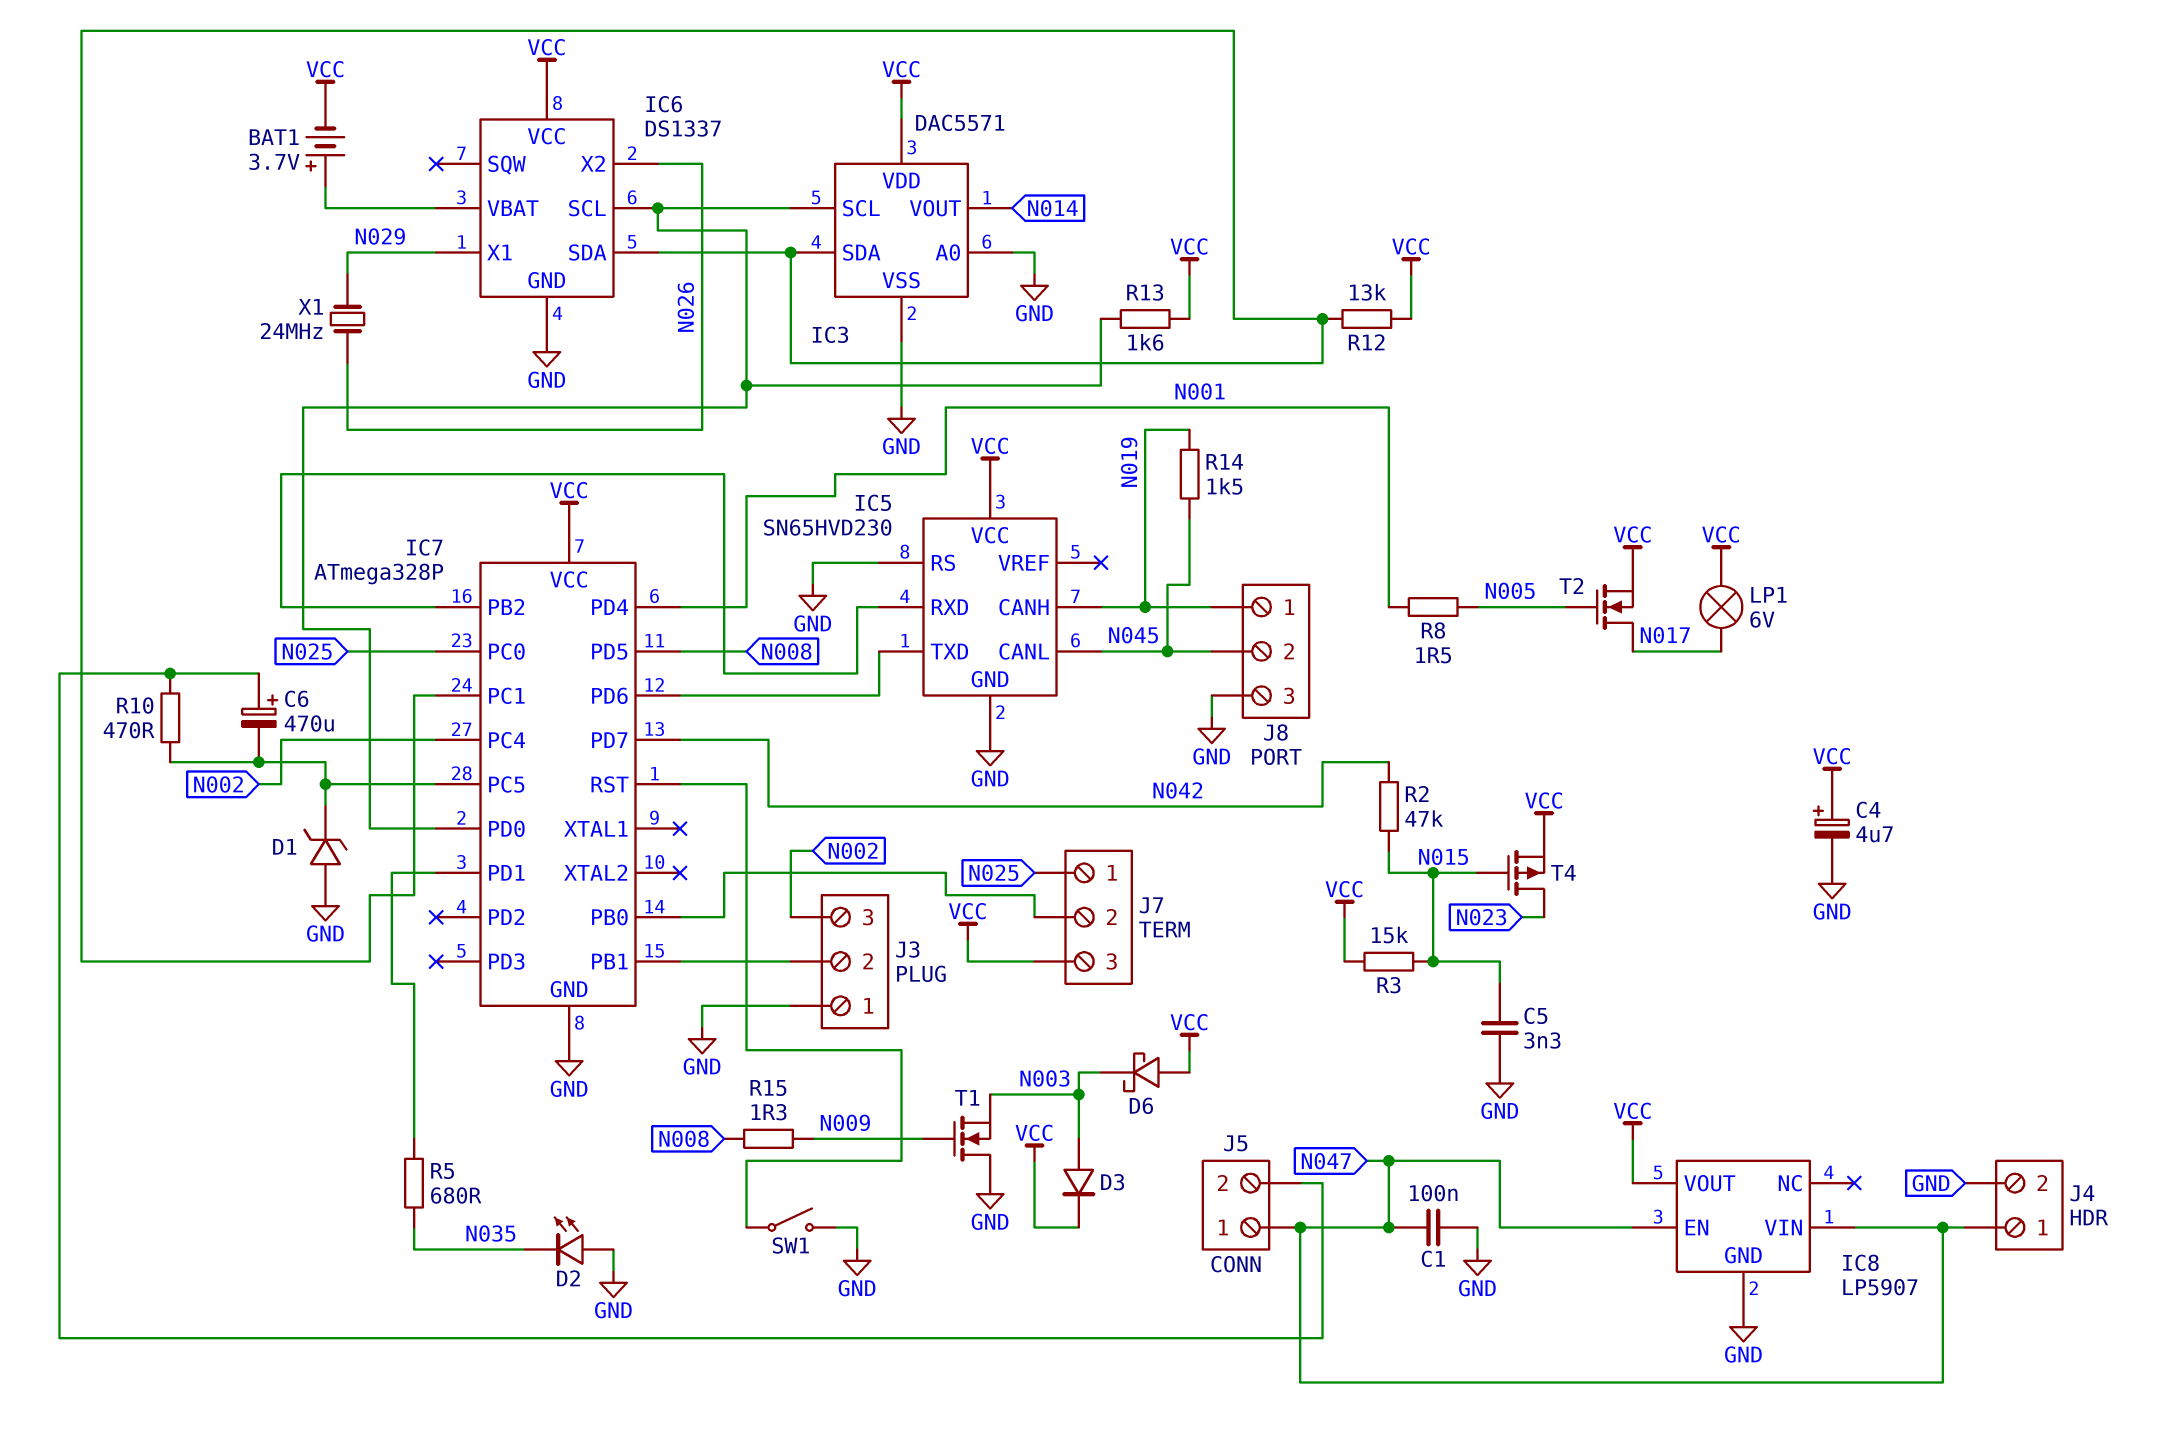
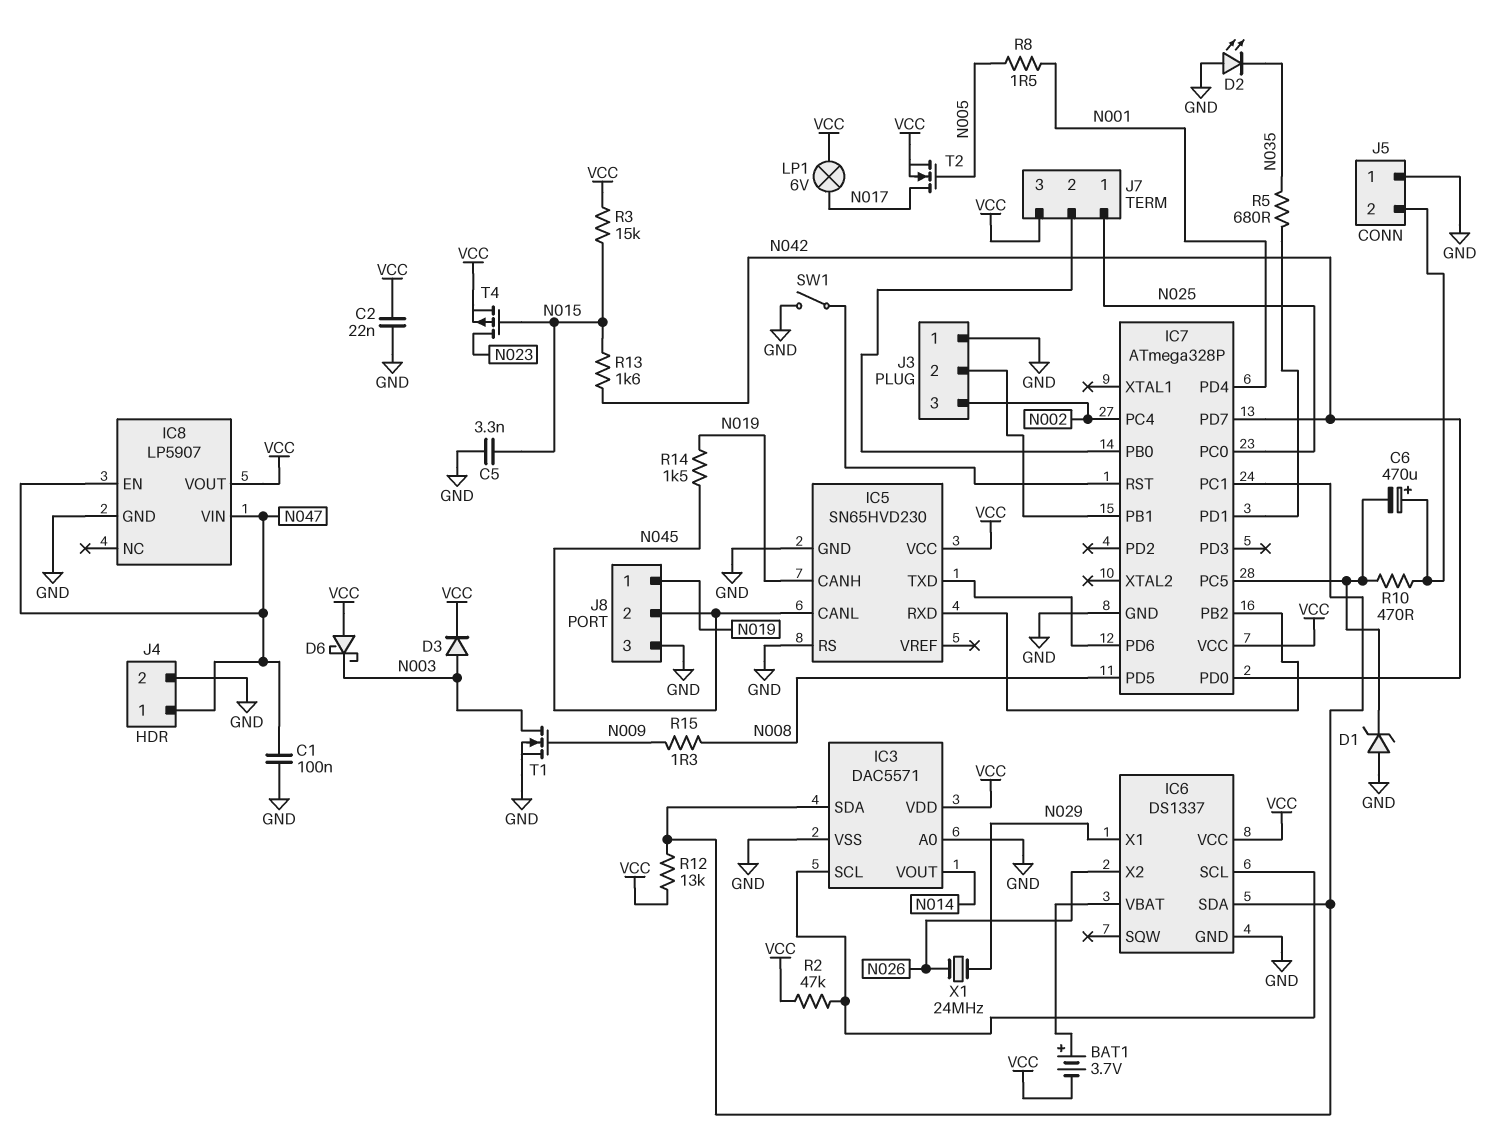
C2: none -> 22nF (GND, VCC)
C4: 4.7uF (plus VCC, minus GND) -> none
IC7 pin PD0: IC3/SCL -> N042
J5 pin 1: N047 -> GND
R2: 47k (N015, N042) -> 47k (IC3/SCL, VCC)
R13: 1.6k (IC3/SCL, VCC) -> 1.6k (N015, N042)
T1: NMOS (G N009, D GND, S N003) -> NMOS (G N009, D N003, S GND)

